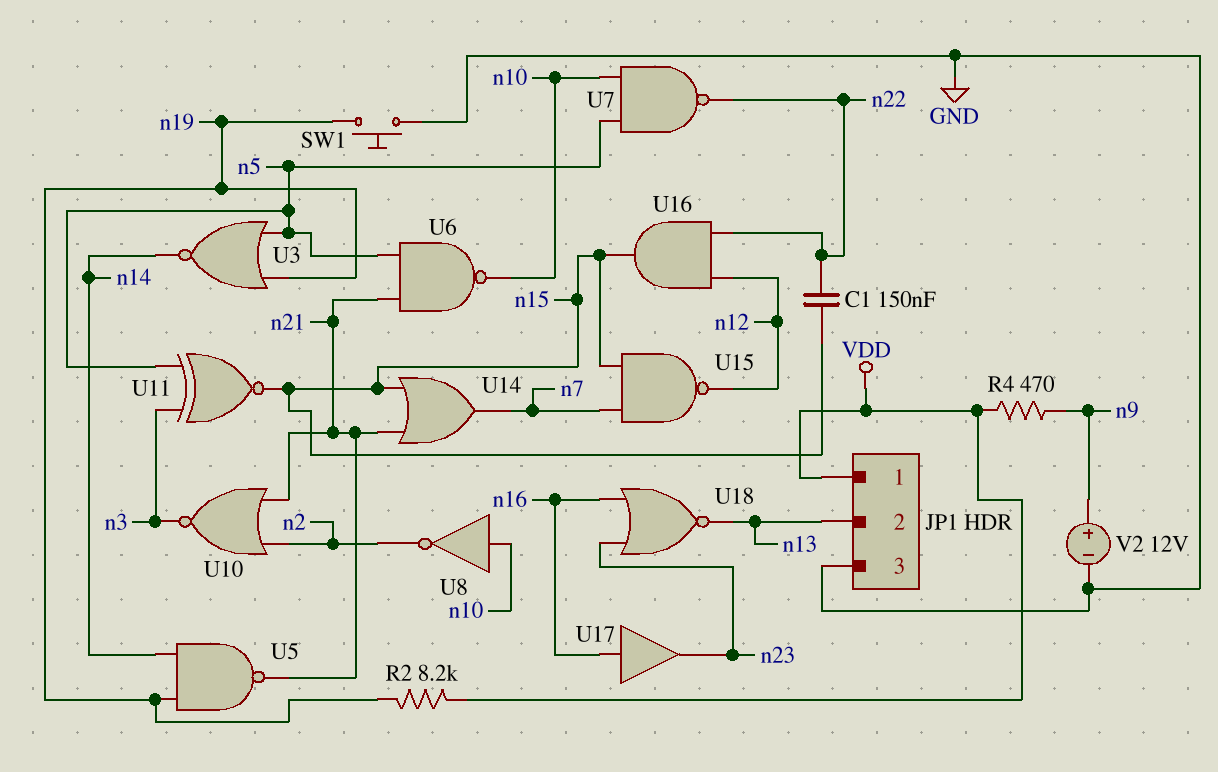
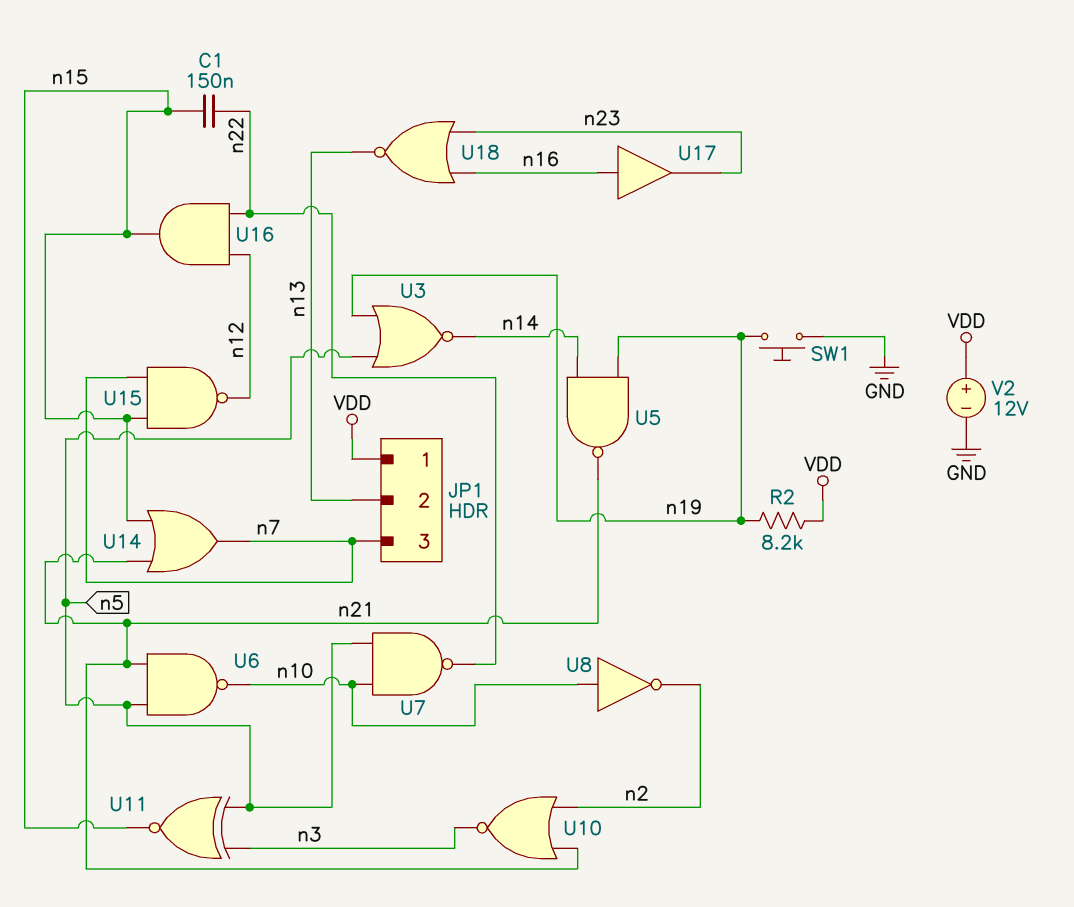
JP1 pin 3: GND -> n7
R4: 470 (VDD, n9) -> none
V2: 12V (plus n9, minus GND) -> 12V (plus VDD, minus GND)

